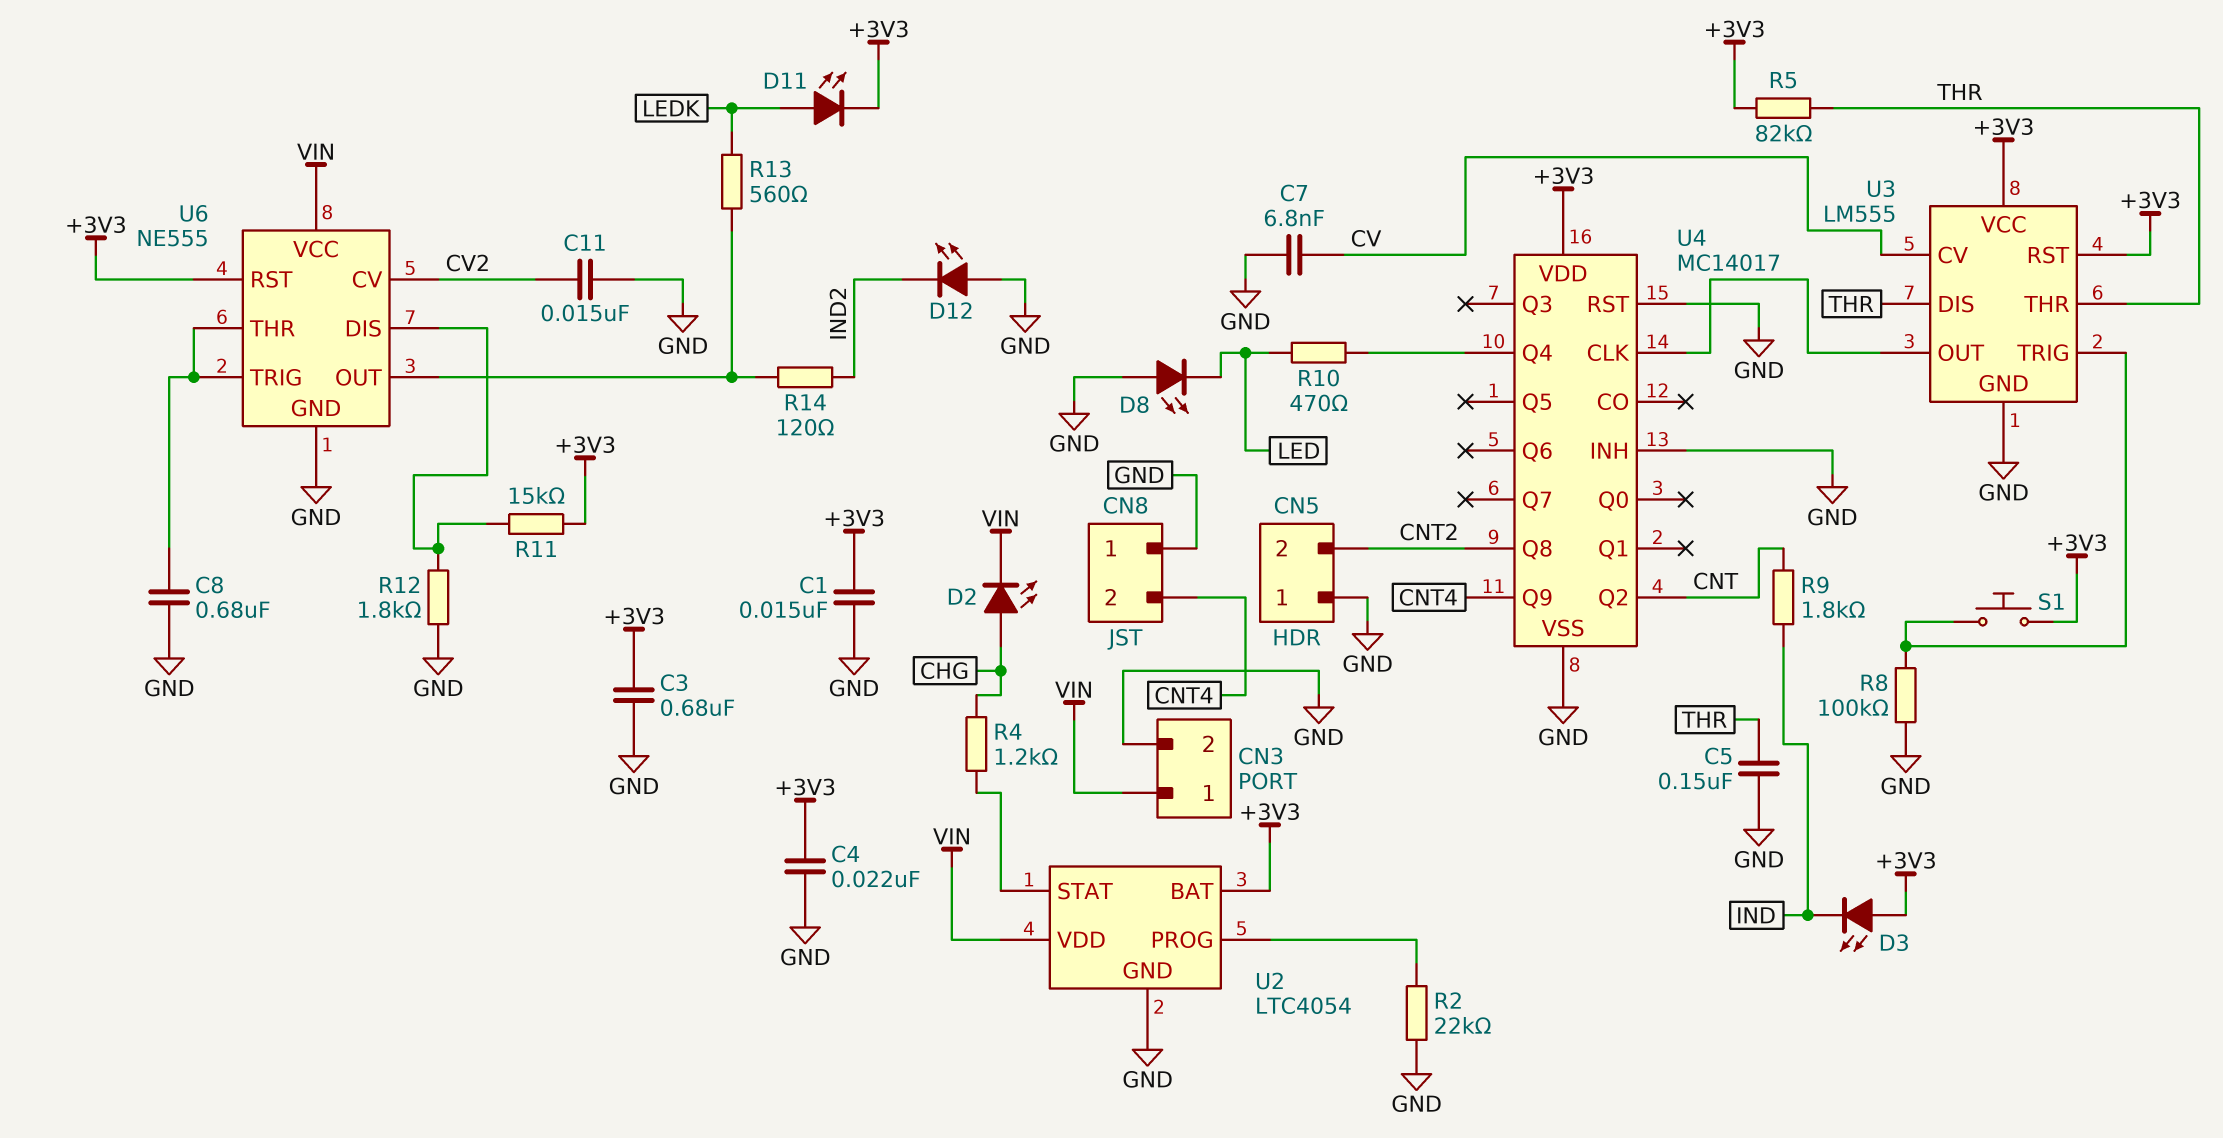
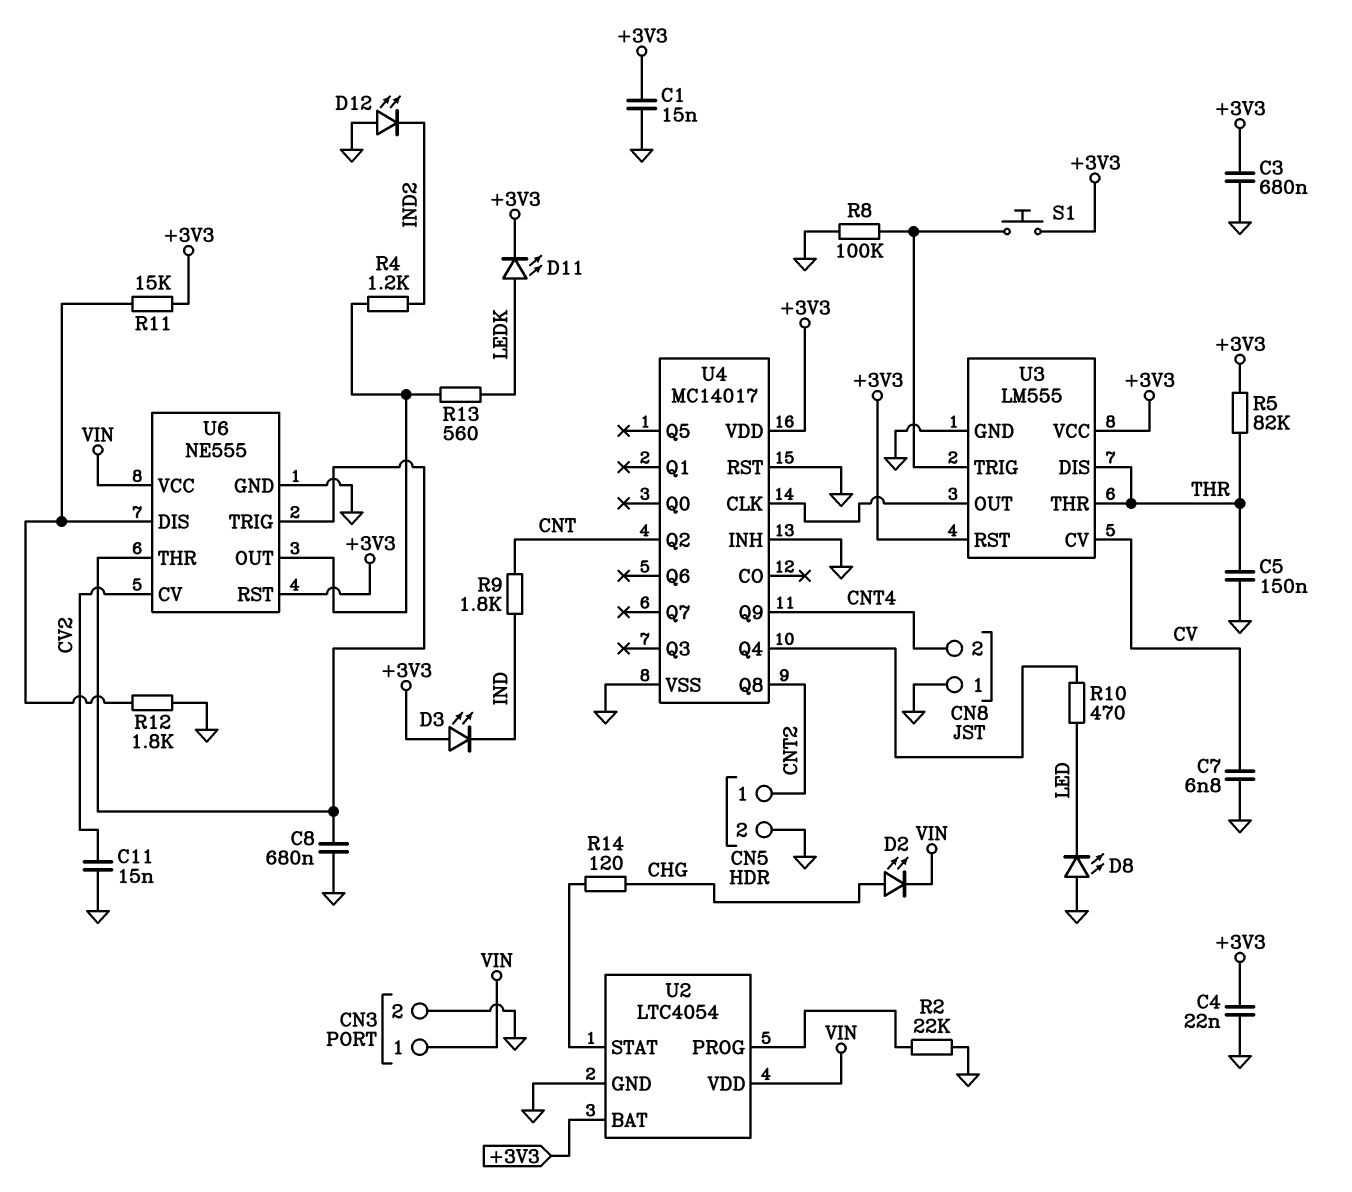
CN5 pin 1: GND -> CNT2
CN5 pin 2: CNT2 -> GND
R4: 1.2k (CHG, U2/STAT) -> 1.2k (IND2, U6/OUT)
R14: 120 (IND2, U6/OUT) -> 120 (CHG, U2/STAT)

